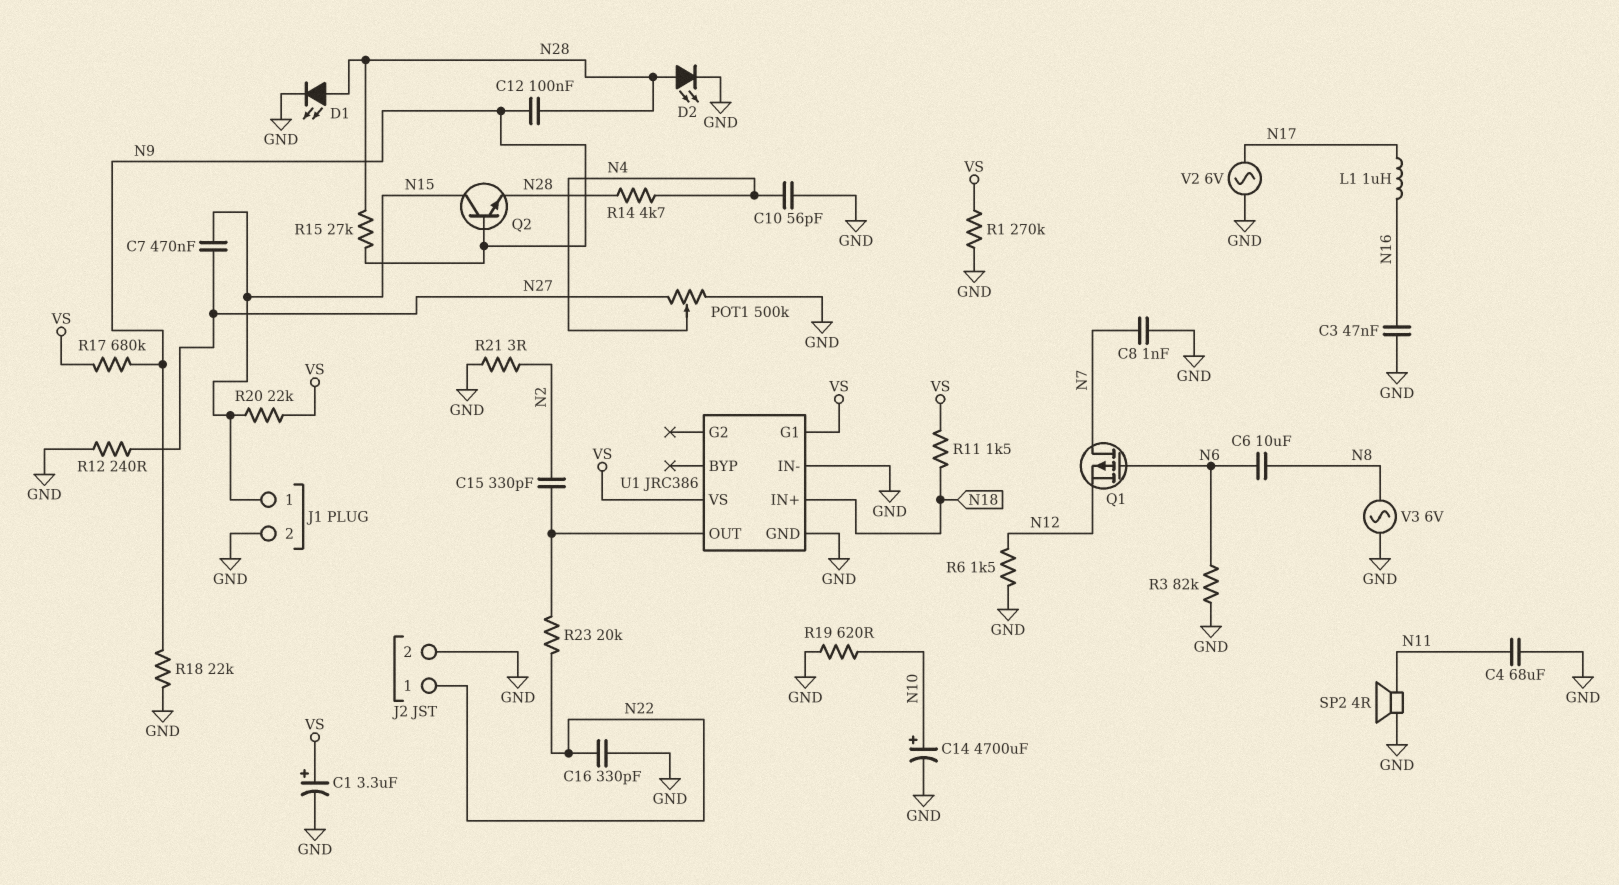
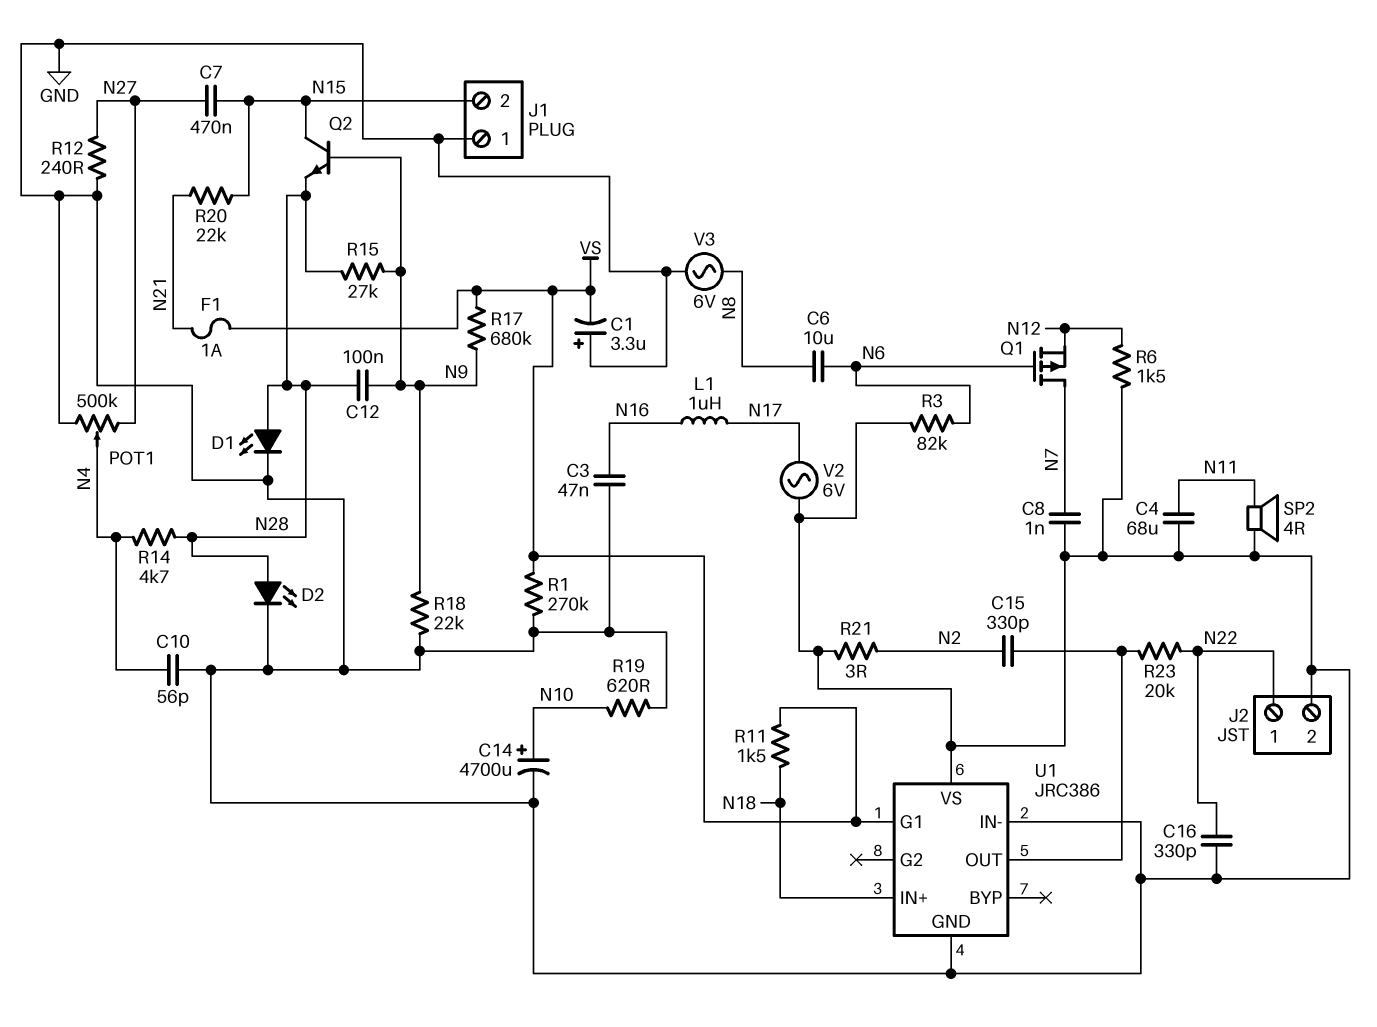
C1: 3.3uF (plus VS, minus GND) -> 3.3uF (plus GND, minus VS)
F1: none -> 1A (N21, VS)
J1 pin 1: N15 -> GND
J1 pin 2: GND -> N15
R20: 22k (N15, VS) -> 22k (N15, N21)
U1 pin VS: VS -> GND

